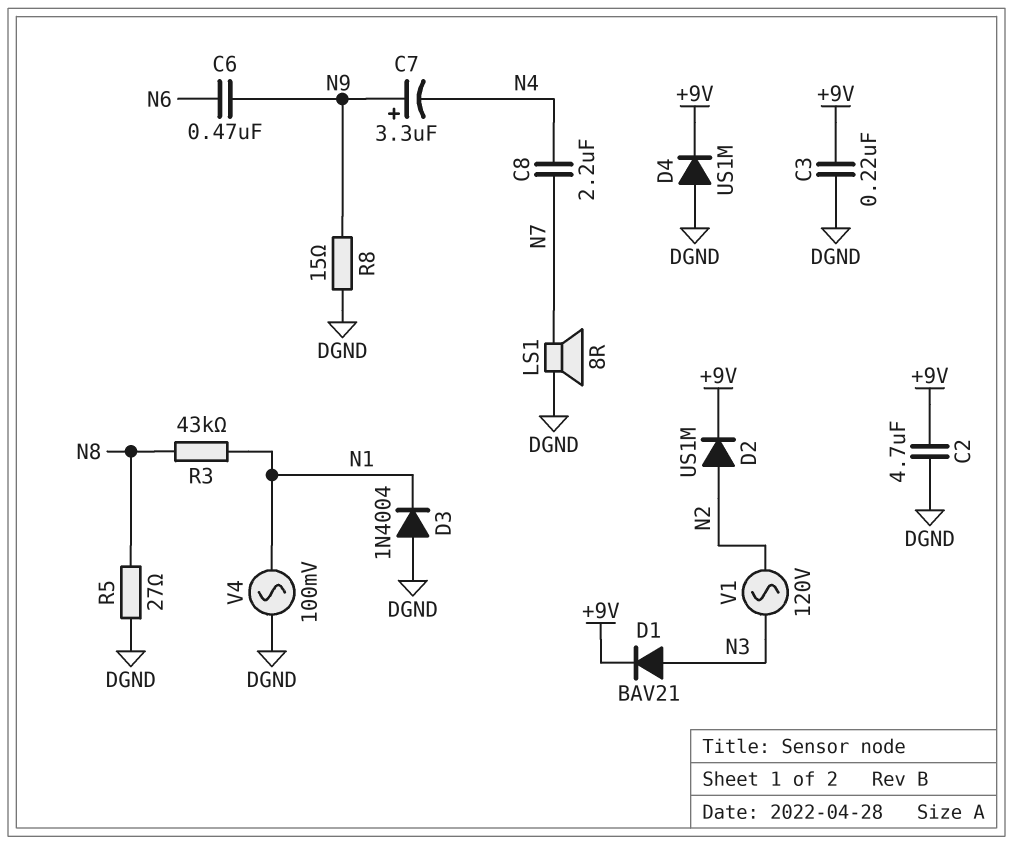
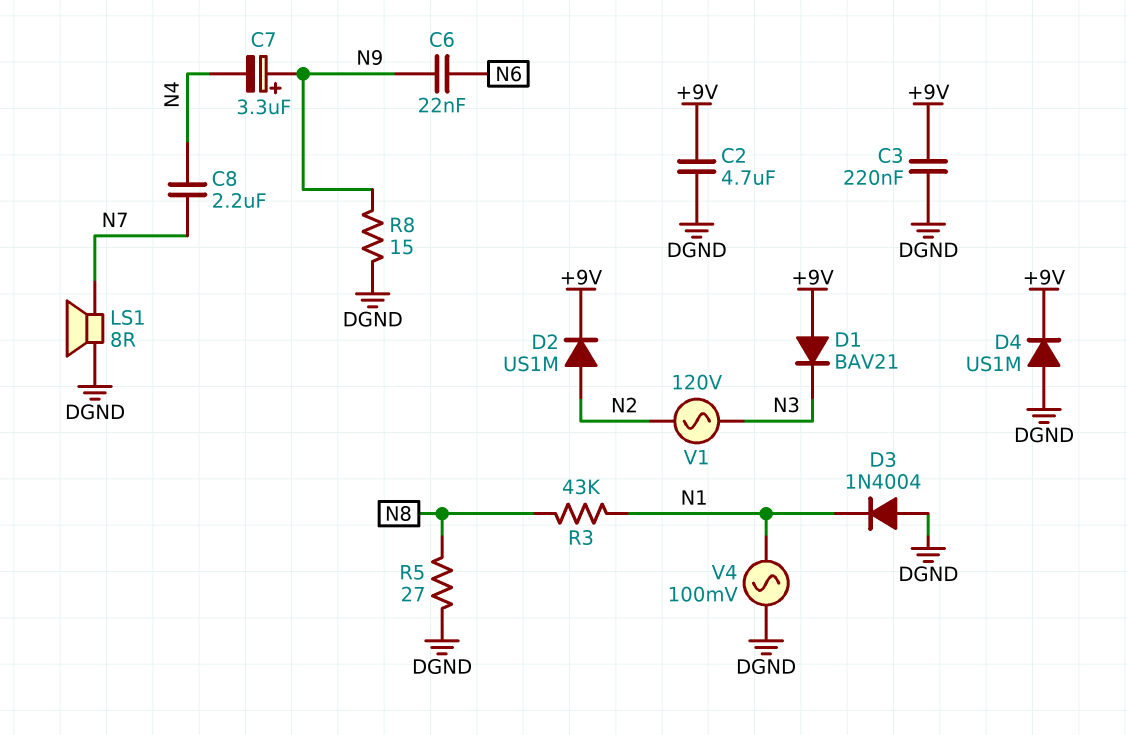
C6: 470nF (N6, N9) -> 22nF (N6, N9)
D1: diode BAV21 (A N3, K +9V) -> diode BAV21 (A +9V, K N3)

